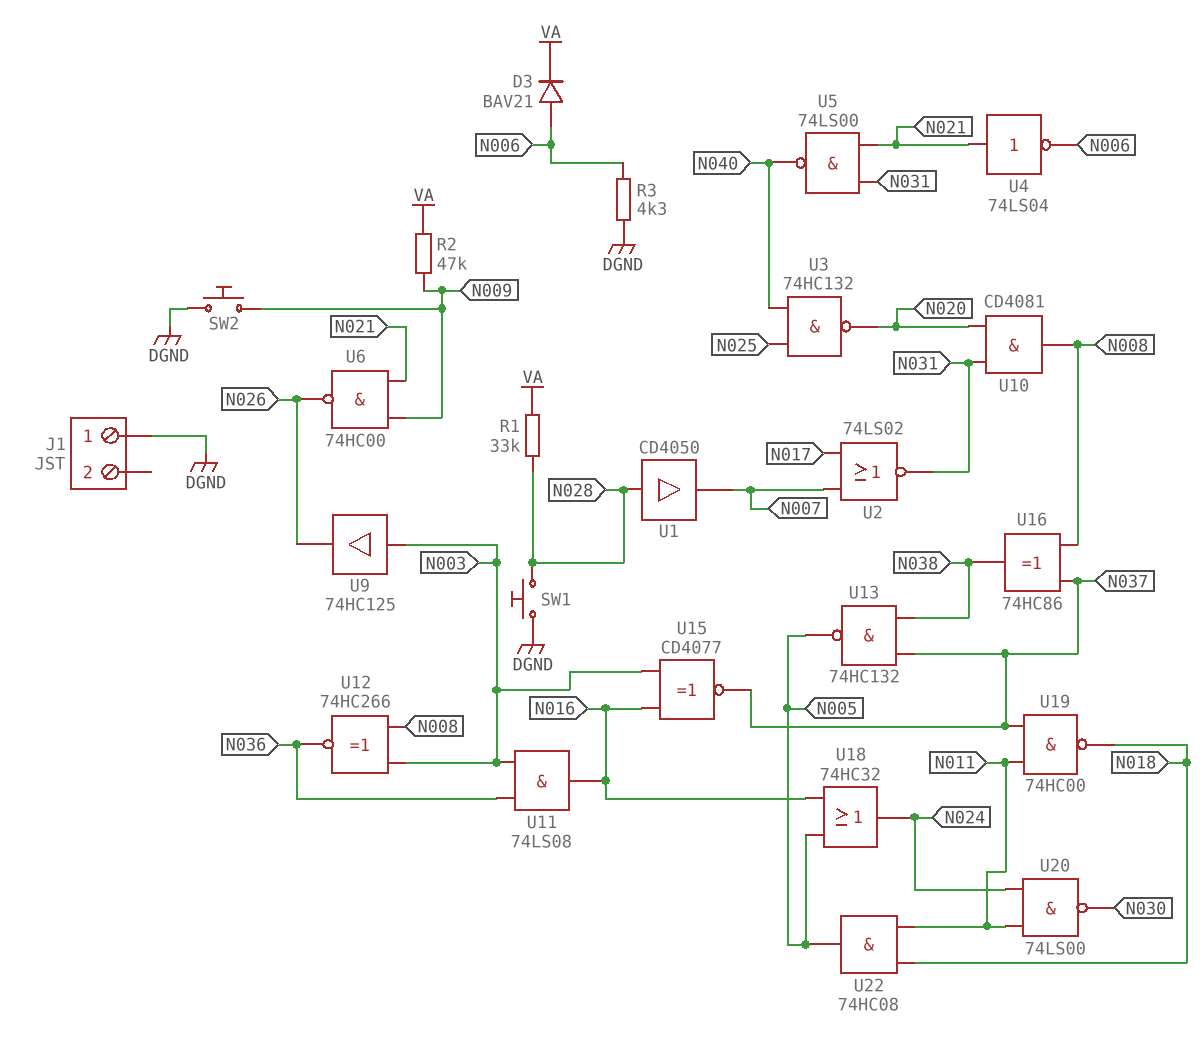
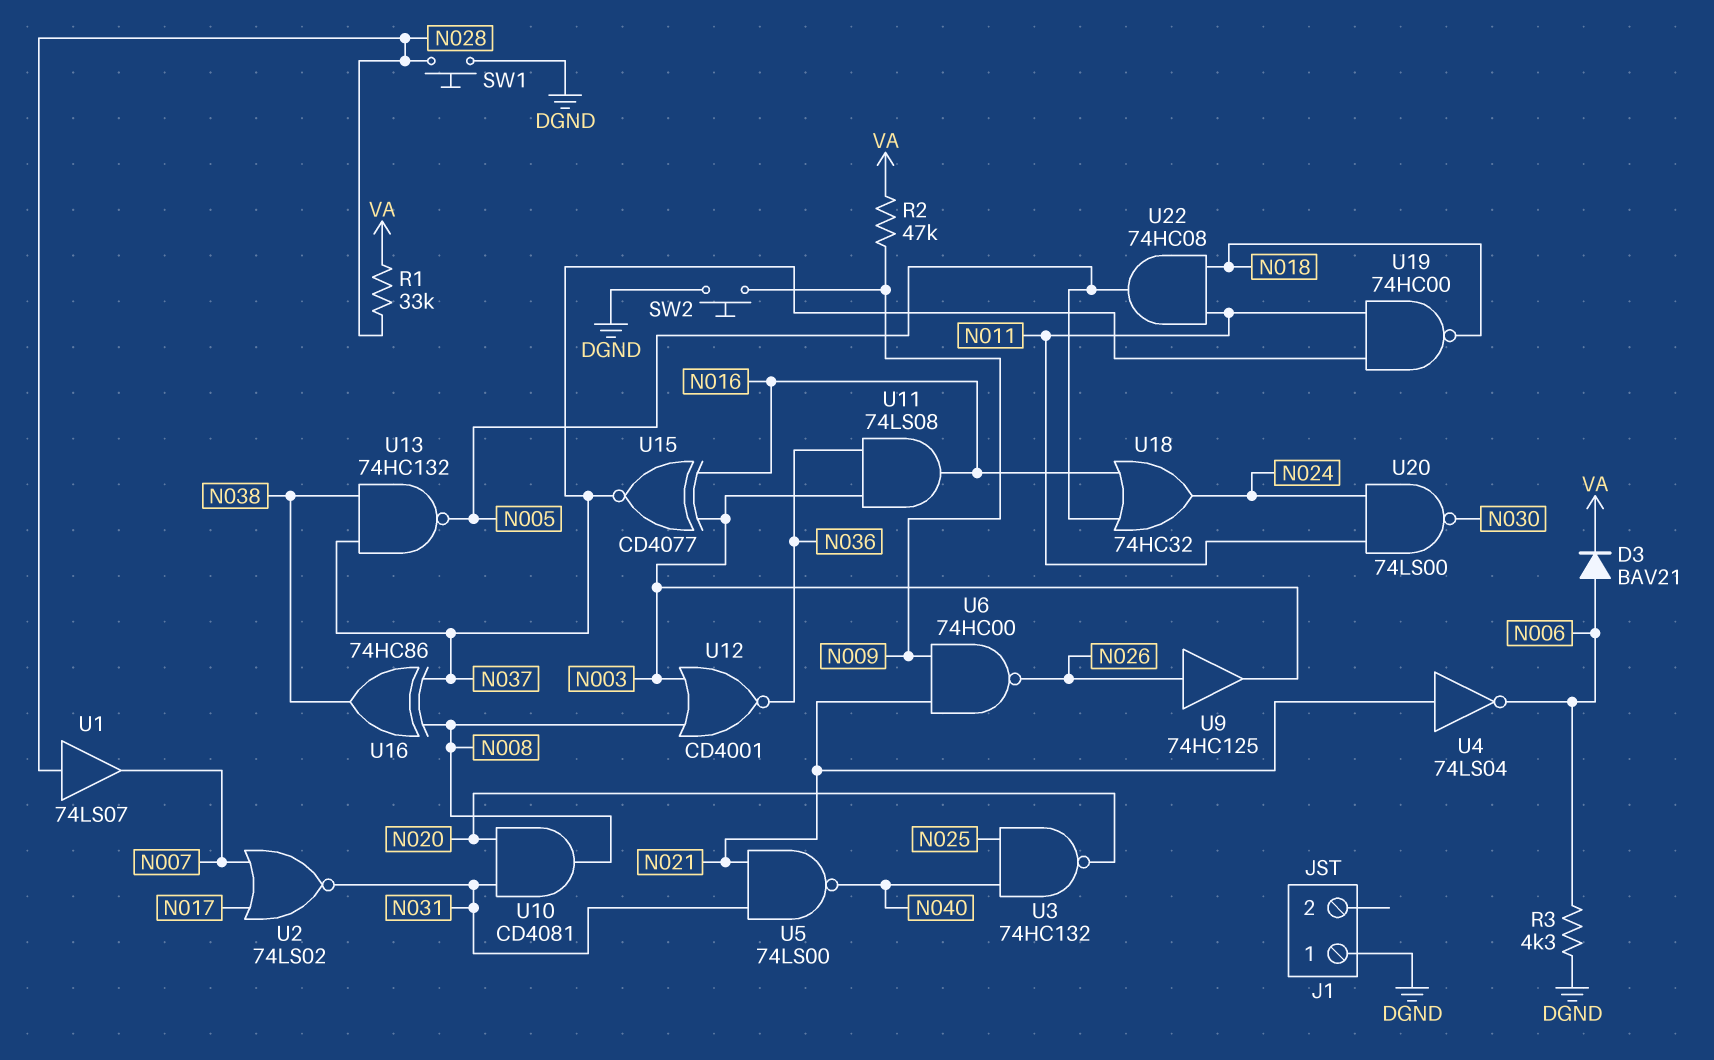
U1: buffer CD4050 (in N028, out N007) -> buffer 74LS07 (in N028, out N007)
U9: buffer 74HC125 (in N003, out N026) -> buffer 74HC125 (in N026, out N003)
U12: XNOR 74HC266 (in N003, in N008, out N036) -> NOR CD4001 (in N003, in N008, out N036)

